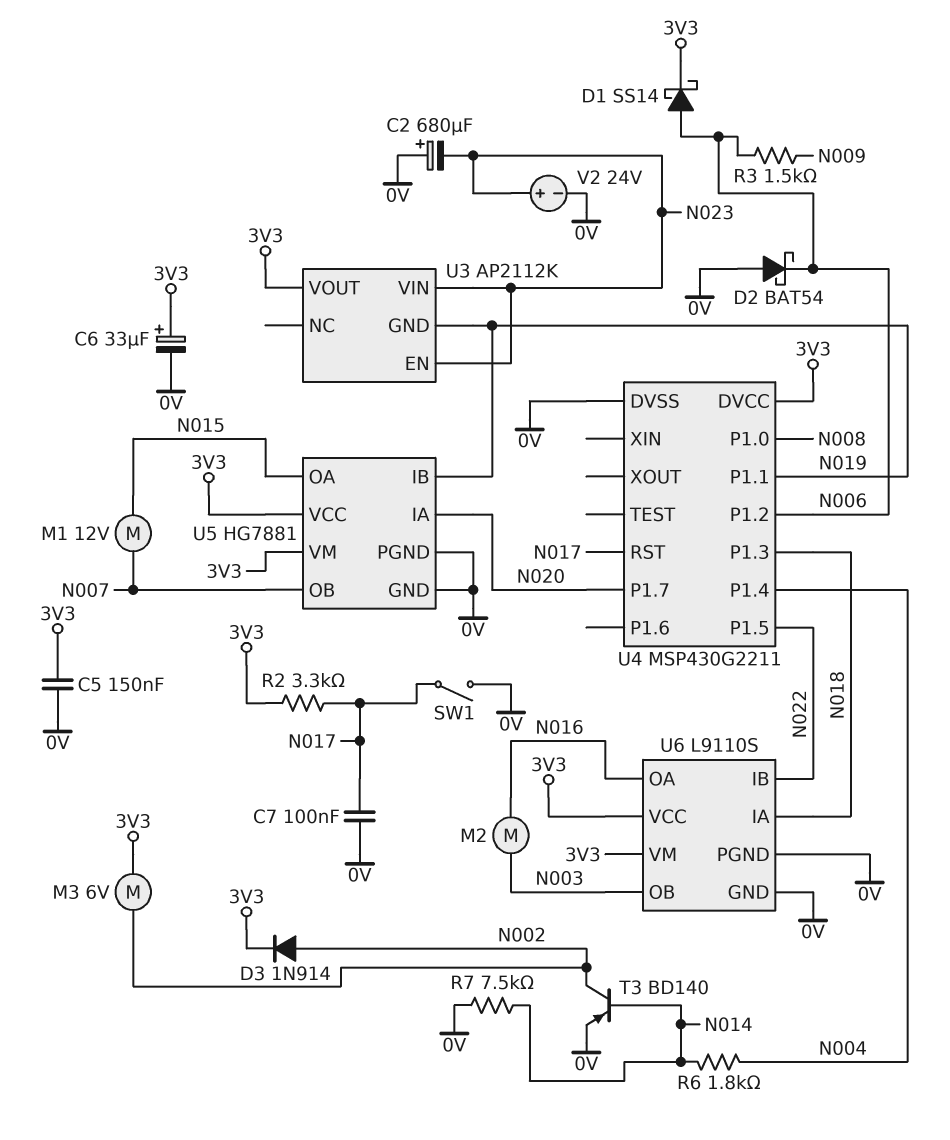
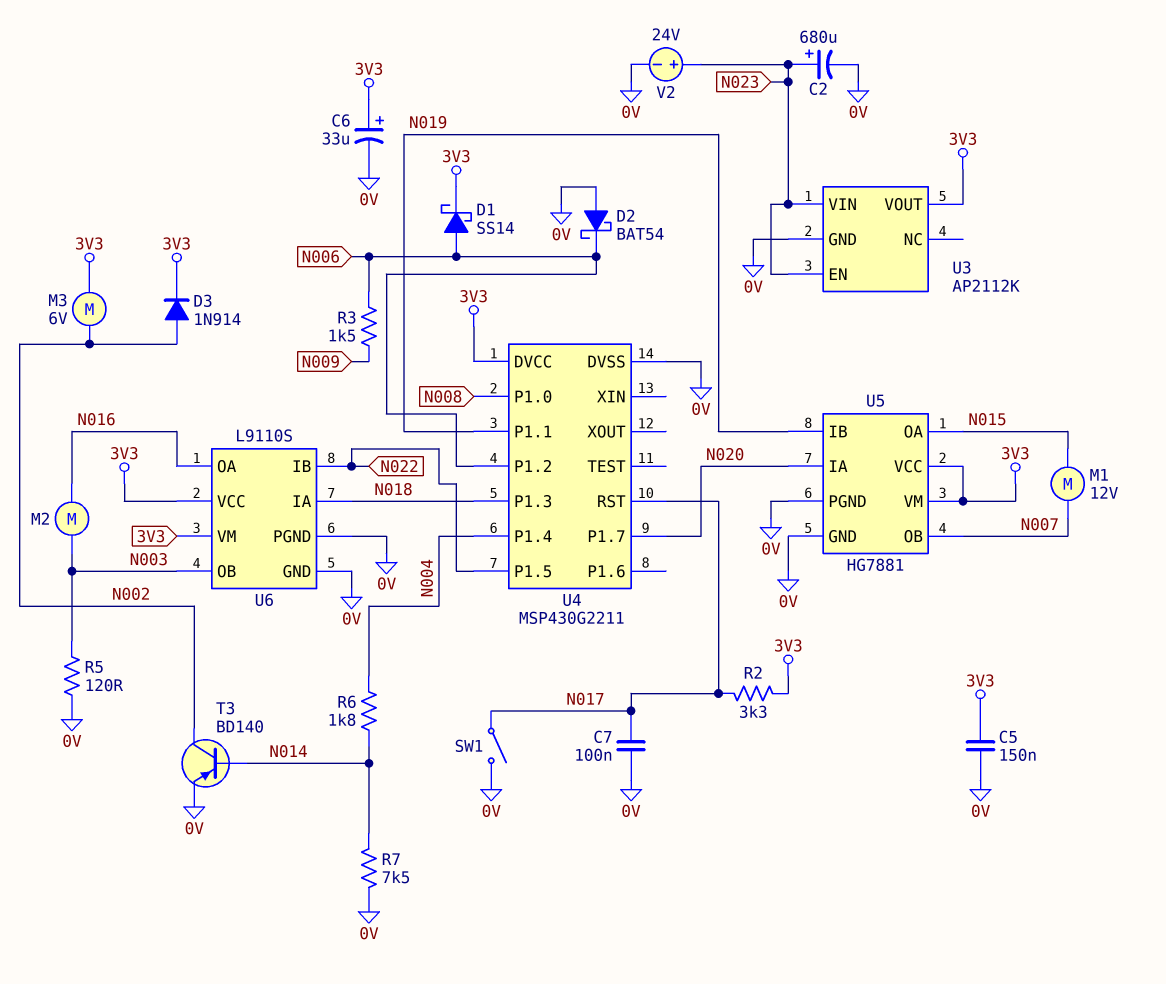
C2: 680uF (plus 0V, minus N023) -> 680uF (plus N023, minus 0V)
R5: none -> 120 (0V, N003)
U3 pin GND: N019 -> 0V

